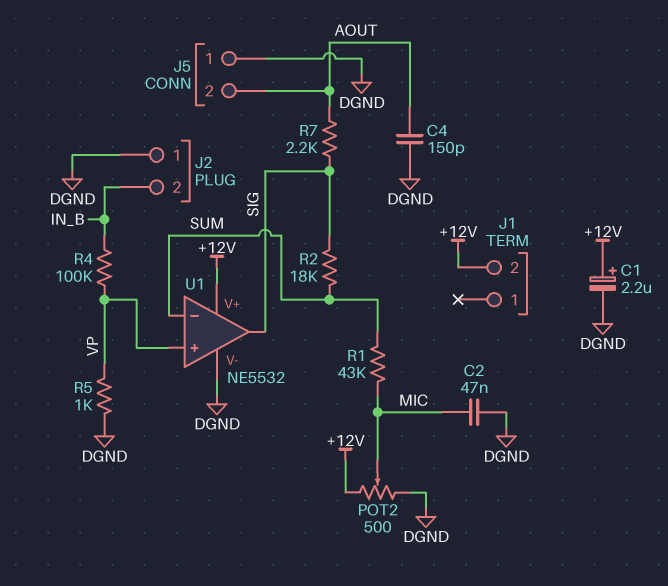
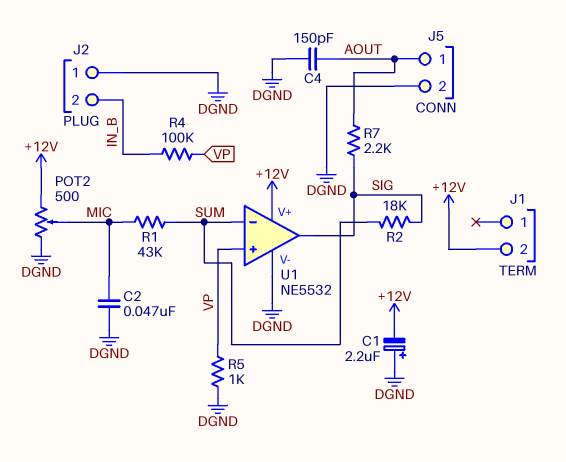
C1: 2.2uF (plus +12V, minus DGND) -> 2.2uF (plus DGND, minus +12V)
J5 pin 1: DGND -> AOUT
J5 pin 2: AOUT -> DGND

